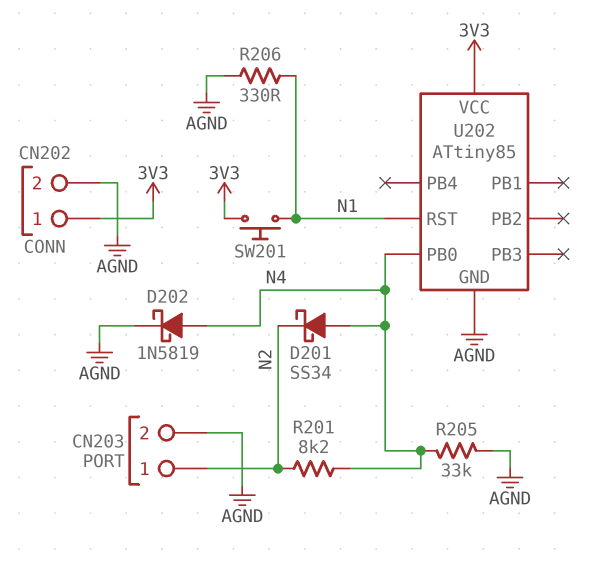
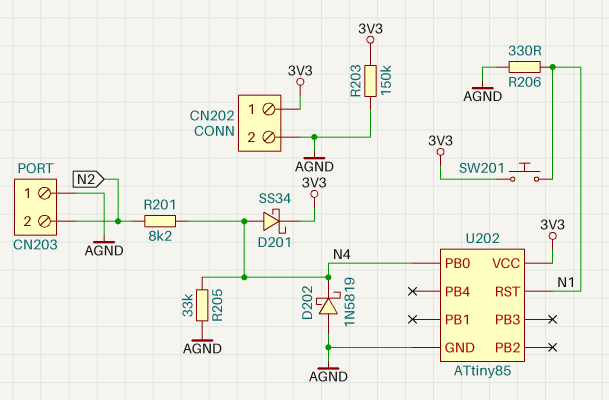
CN203 pin 1: N2 -> AGND
CN203 pin 2: AGND -> N2
D201: schottky SS34 (A N4, K N2) -> schottky SS34 (A N4, K 3V3)
D202: schottky 1N5819 (A N4, K AGND) -> schottky 1N5819 (A AGND, K N4)
R203: none -> 150k (3V3, AGND)

